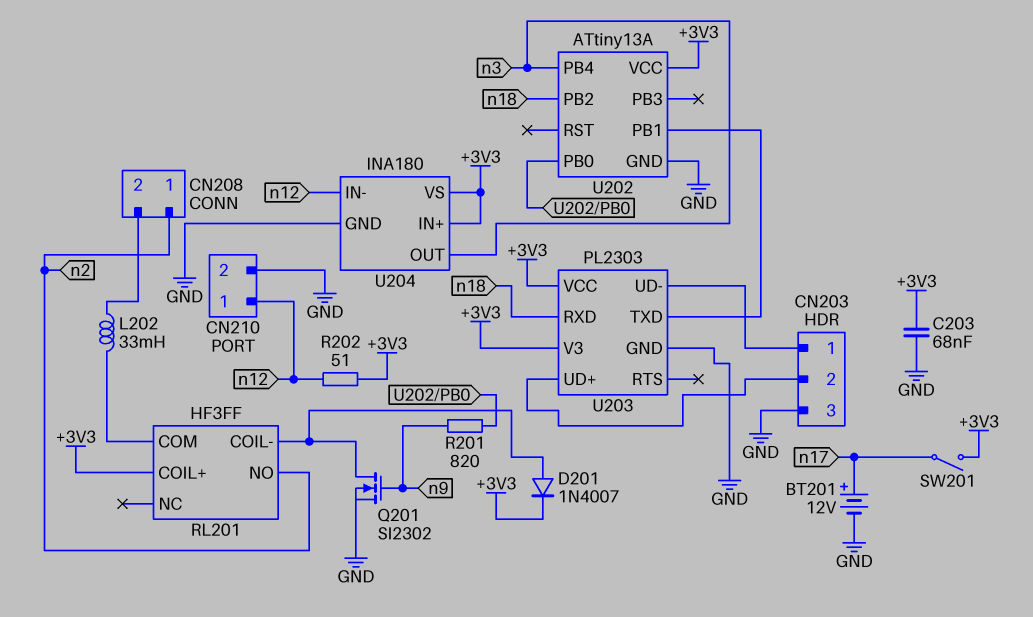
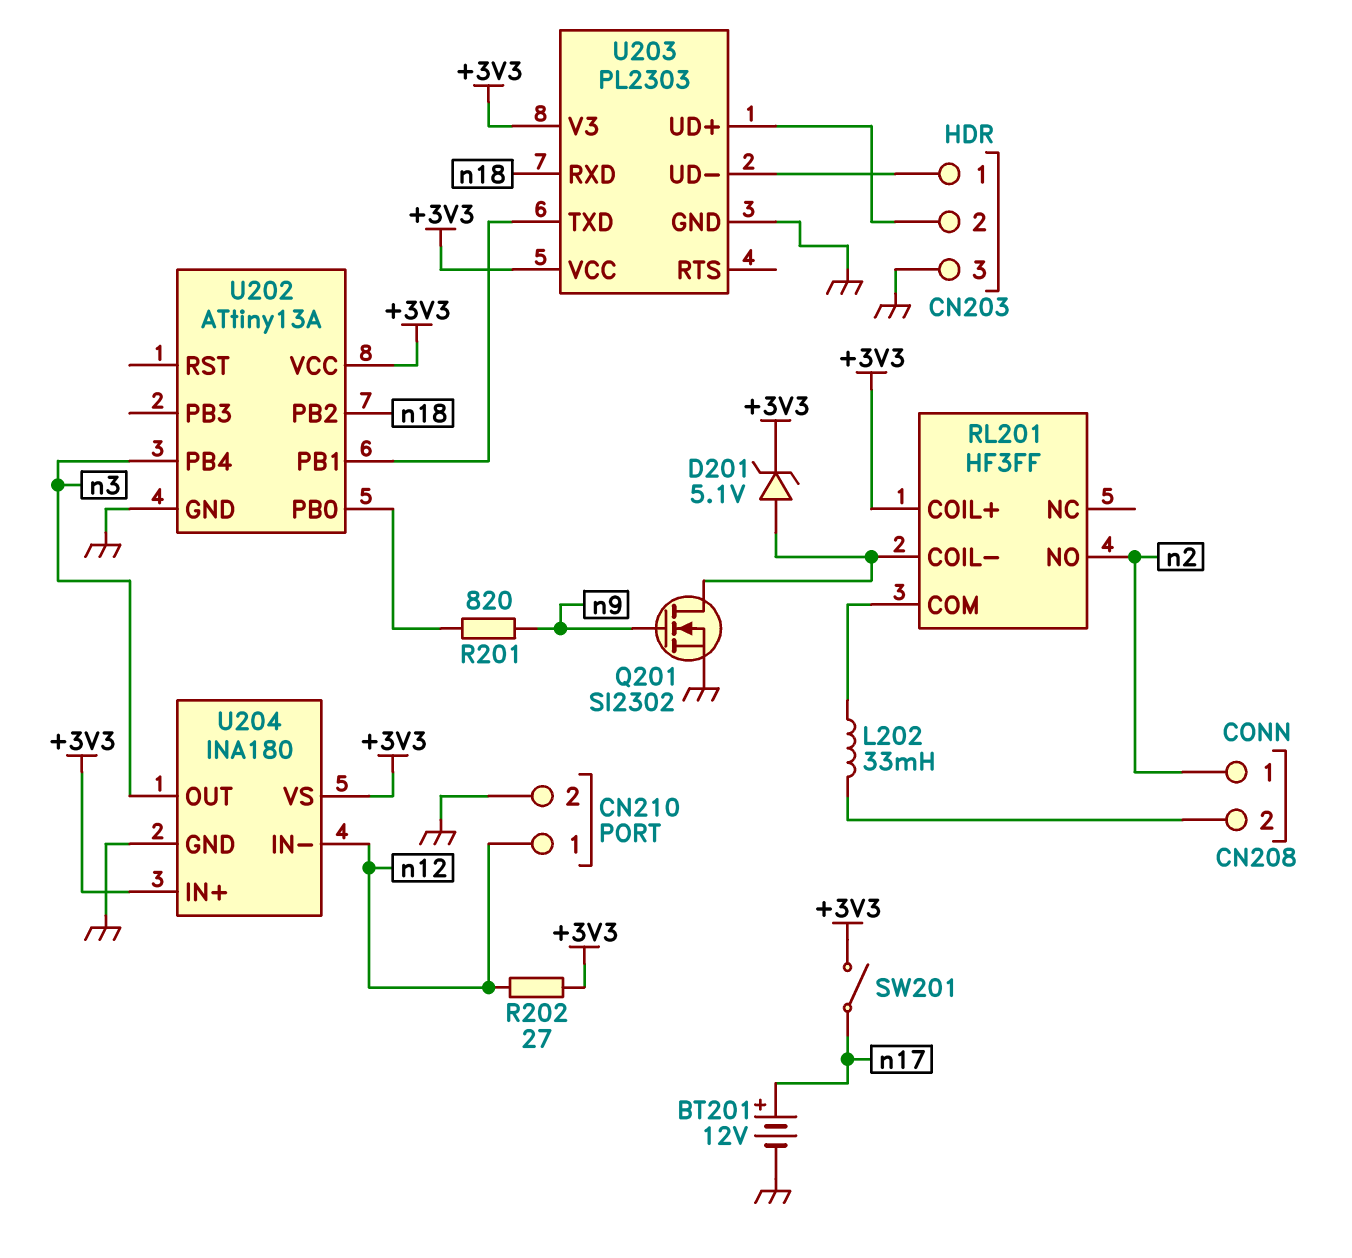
C203: 68nF (+3V3, GND) -> none
D201: diode 1N4007 (A RL201/COIL-, K +3V3) -> zener 5.1V (A RL201/COIL-, K +3V3)
R202: 51 (+3V3, n12) -> 27 (+3V3, n12)

